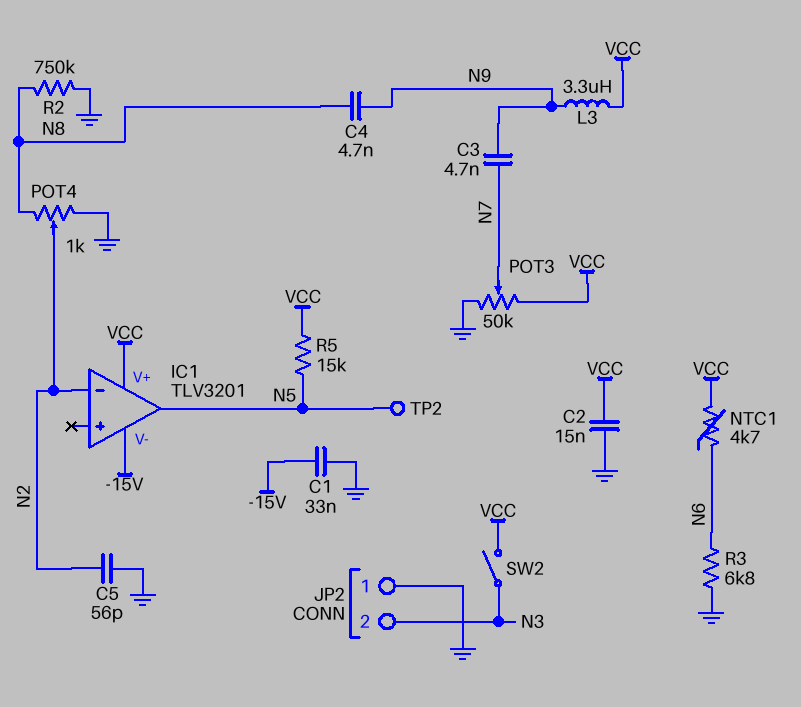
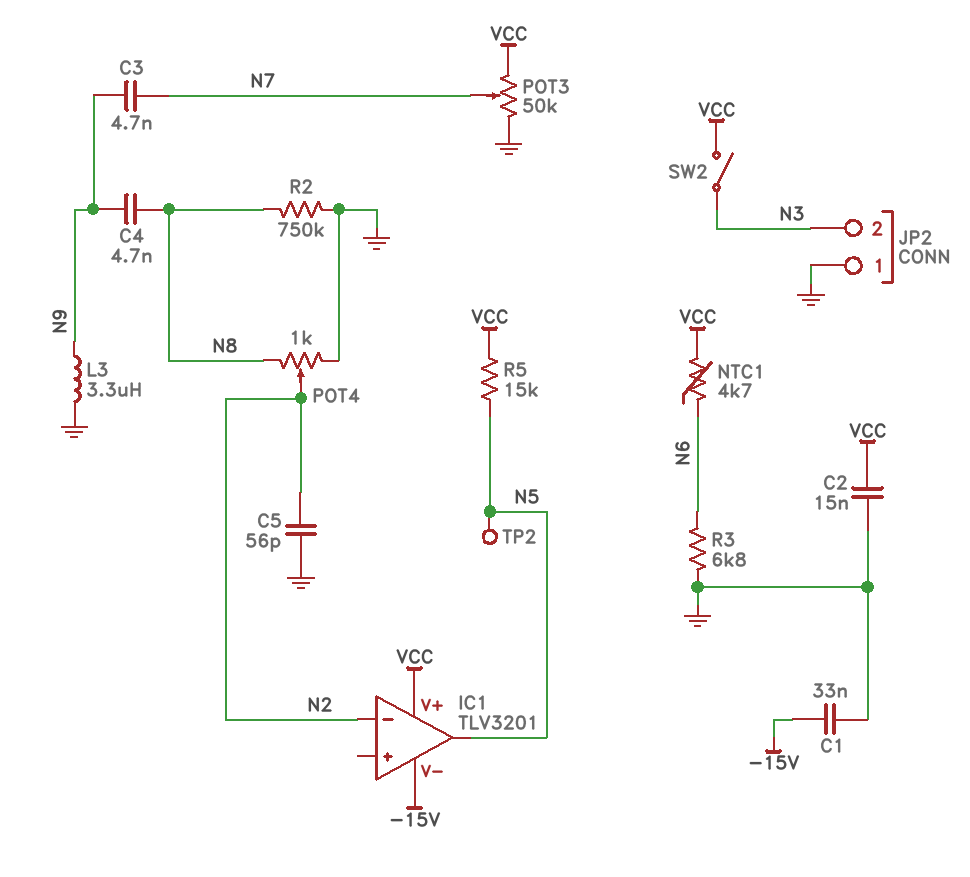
L3: 3.3uH (N9, VCC) -> 3.3uH (GND, N9)

